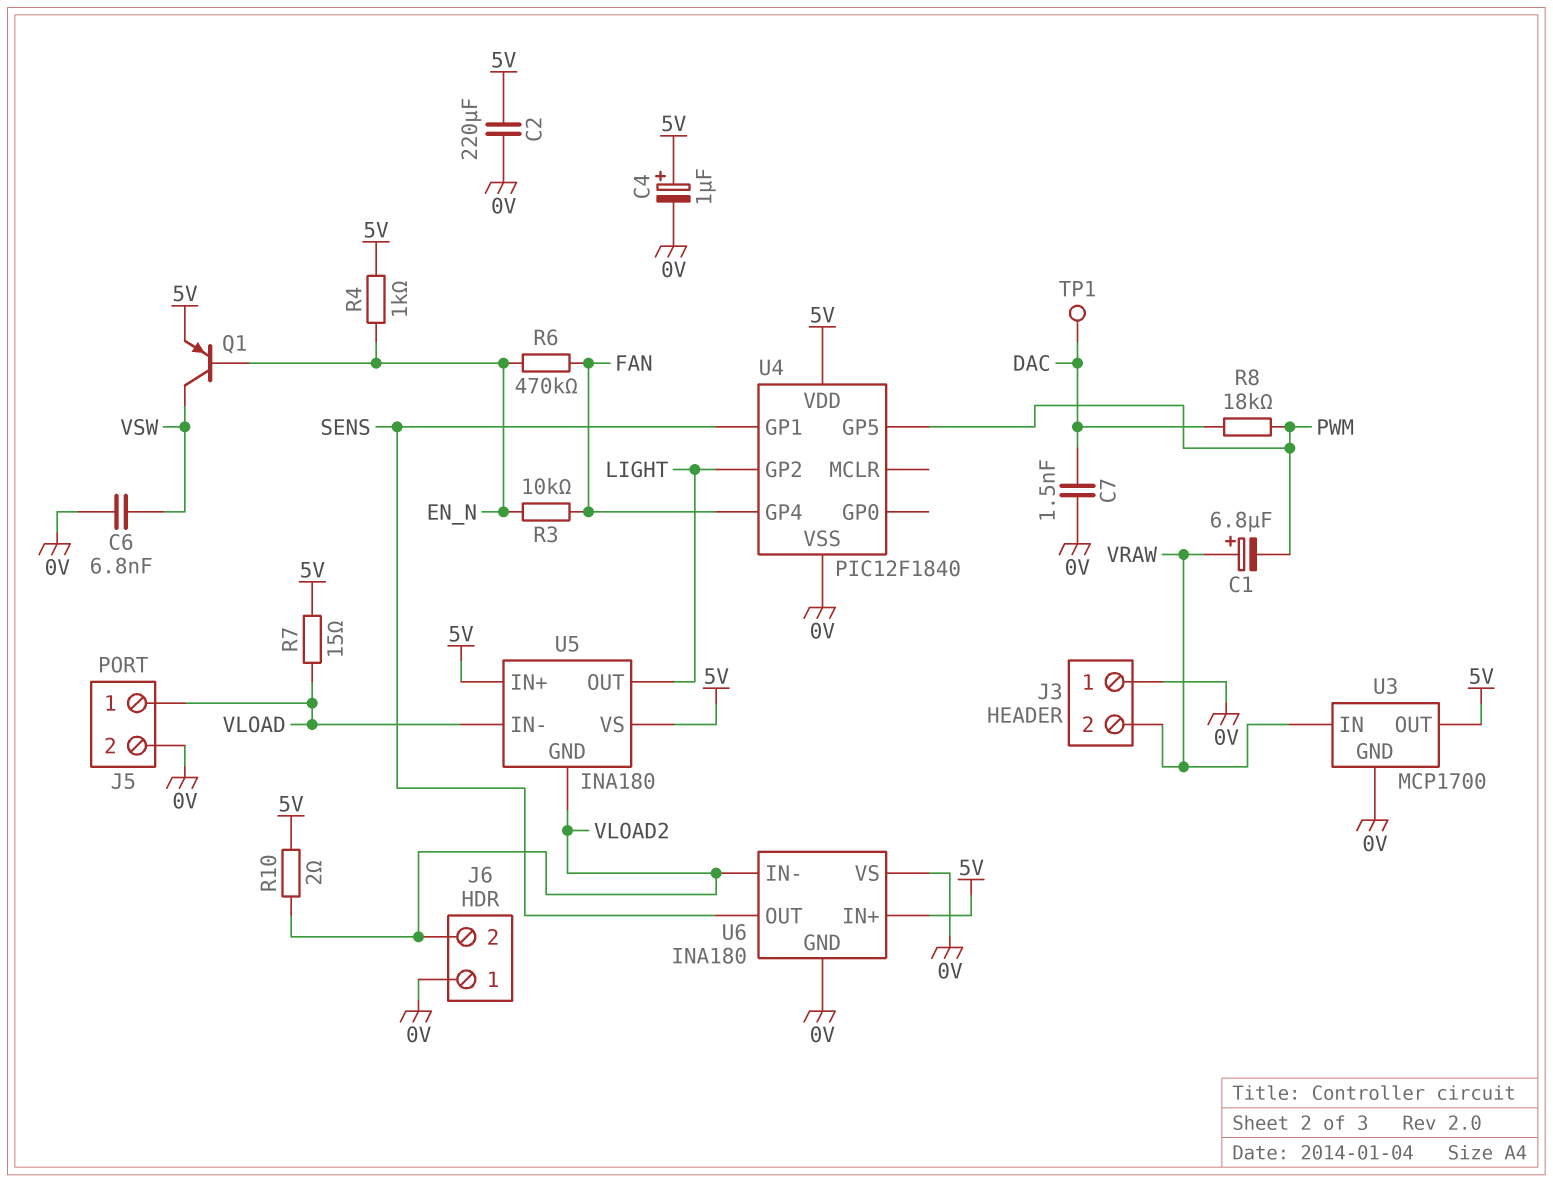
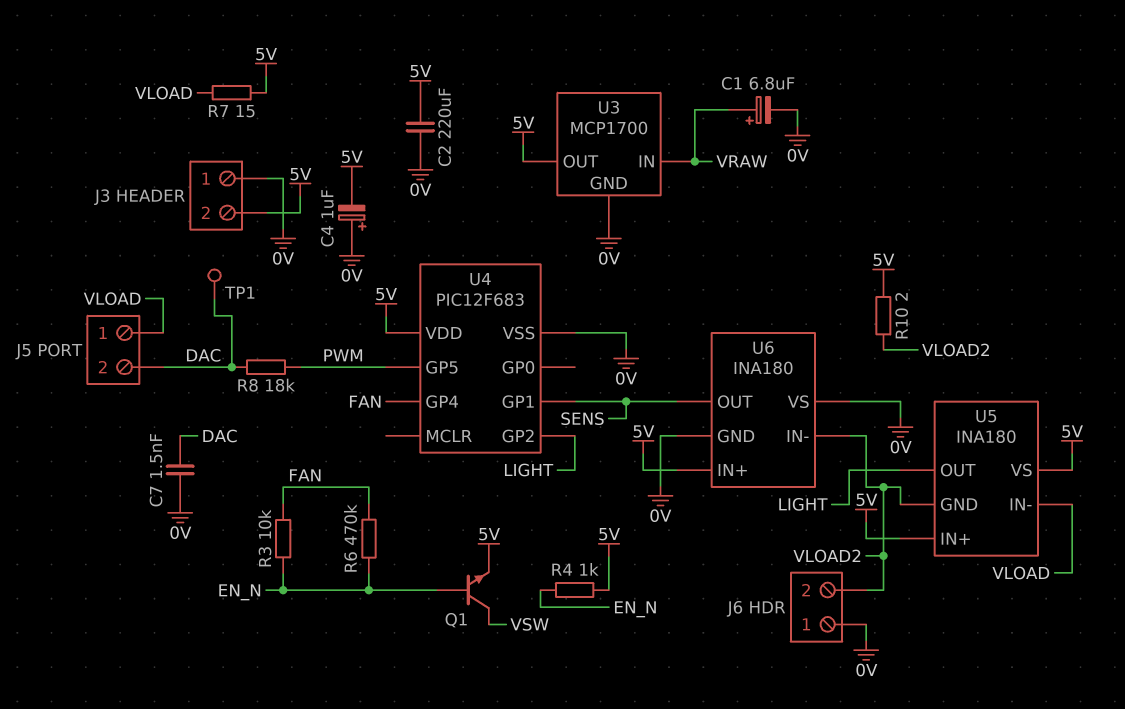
C1: 6.8uF (plus VRAW, minus PWM) -> 6.8uF (plus VRAW, minus 0V)
C4: 1uF (plus 5V, minus 0V) -> 1uF (plus 0V, minus 5V)
C6: 6.8nF (0V, VSW) -> none
J3 pin 2: VRAW -> 5V
J5 pin 2: 0V -> DAC
Q1: PNP (B EN_N, C VSW, E 5V) -> NPN (B EN_N, C VSW, E 5V)
U4: PIC12F1840 -> PIC12F683

